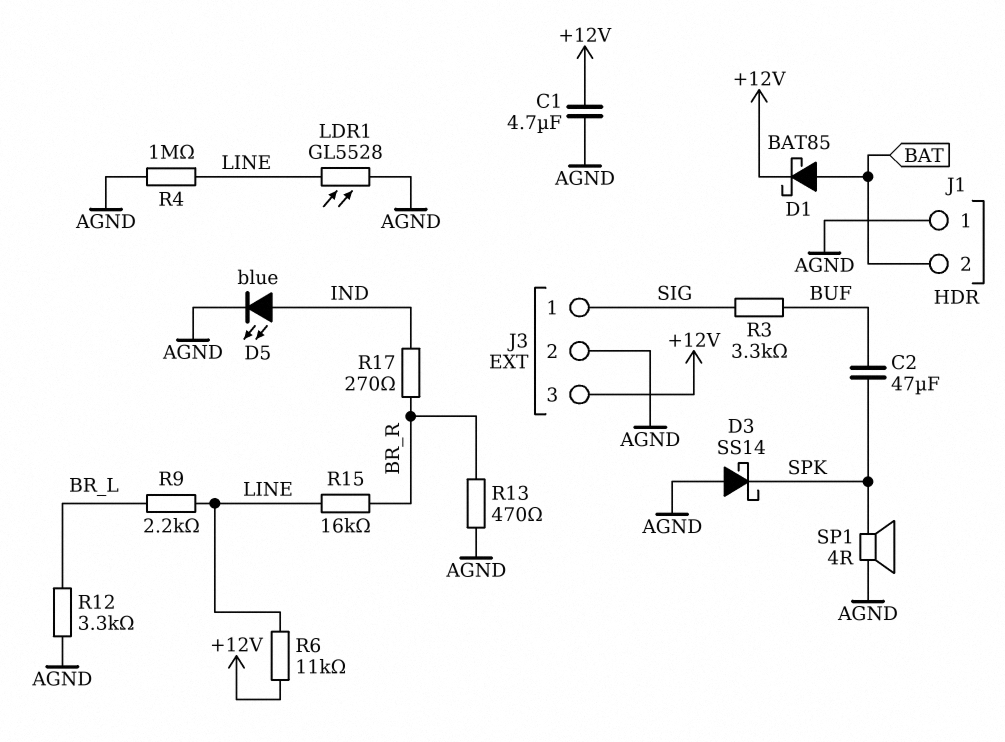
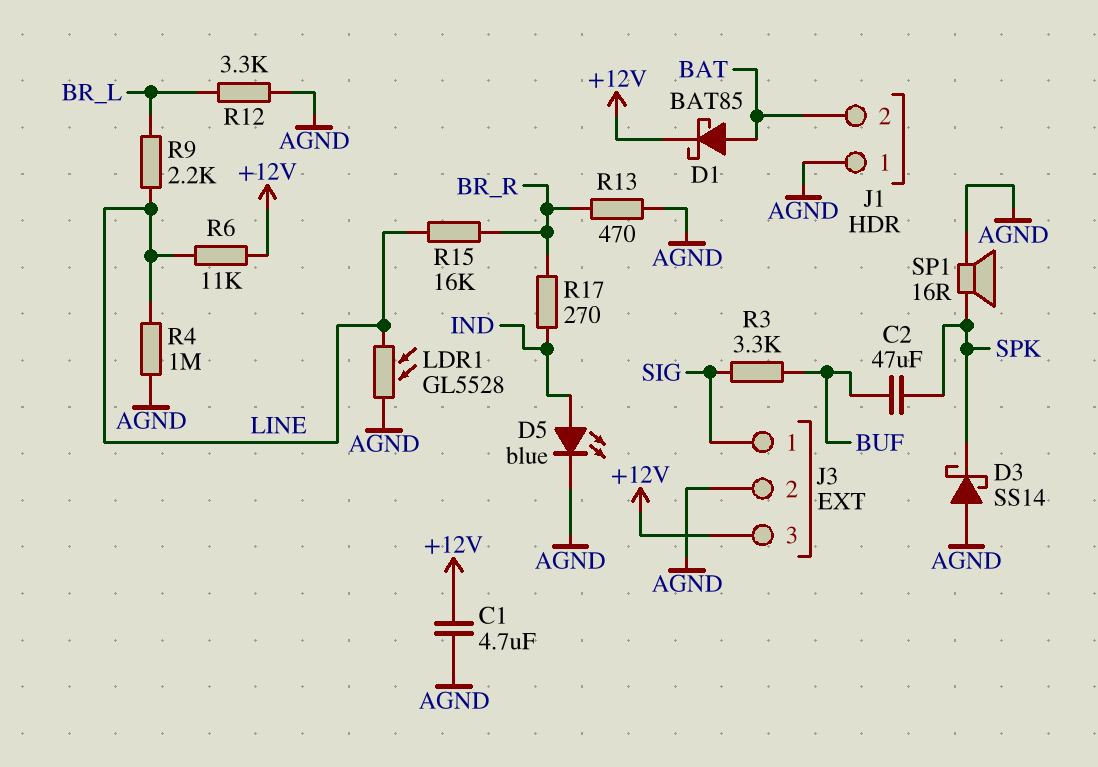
SP1: speaker 4R (AGND, SPK) -> speaker 16R (AGND, SPK)

